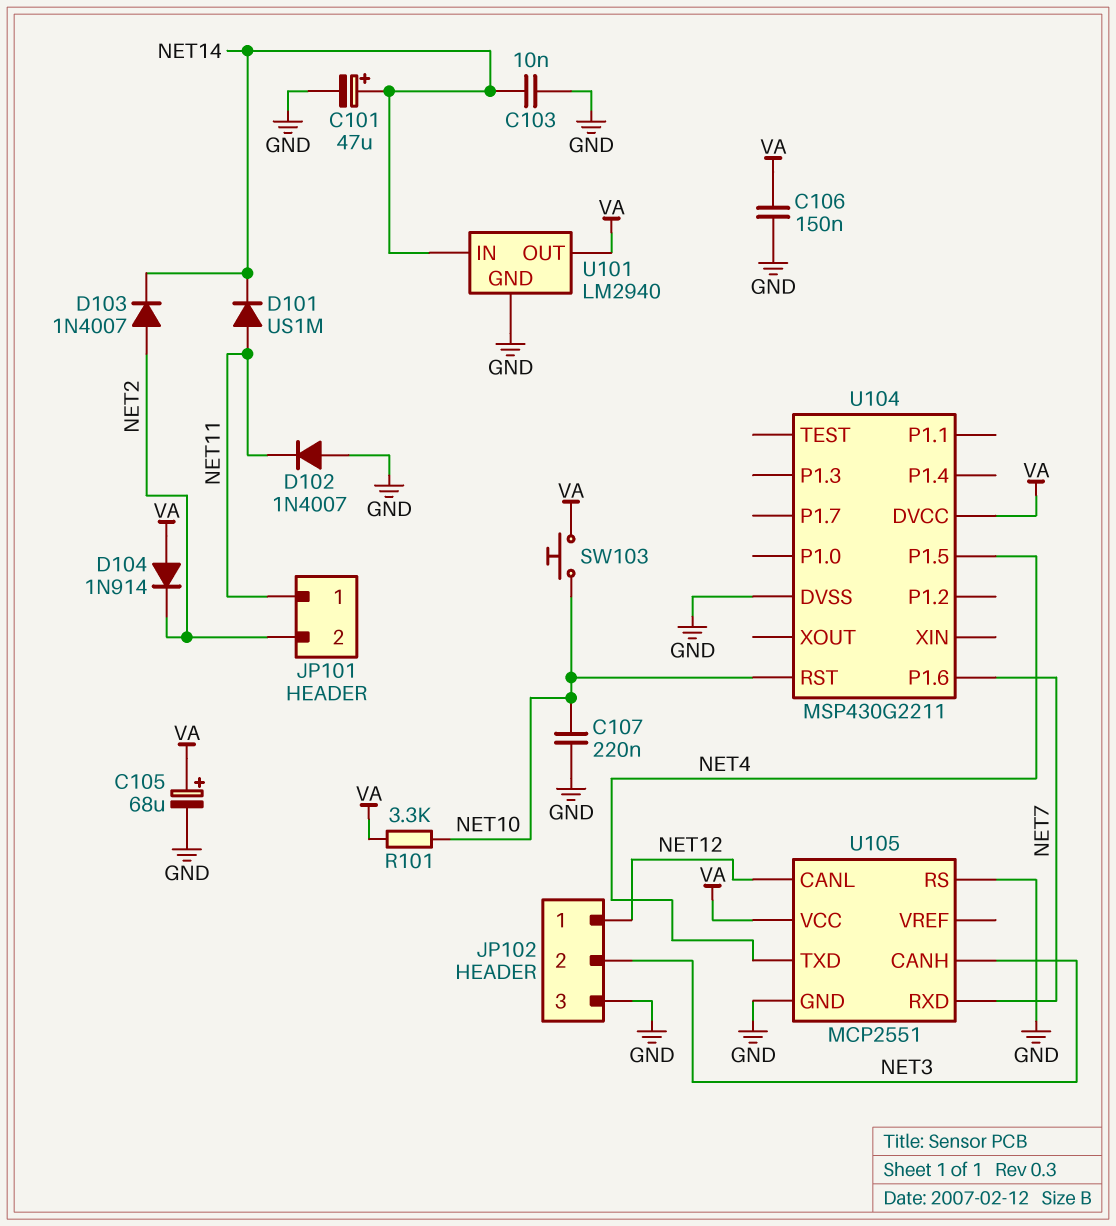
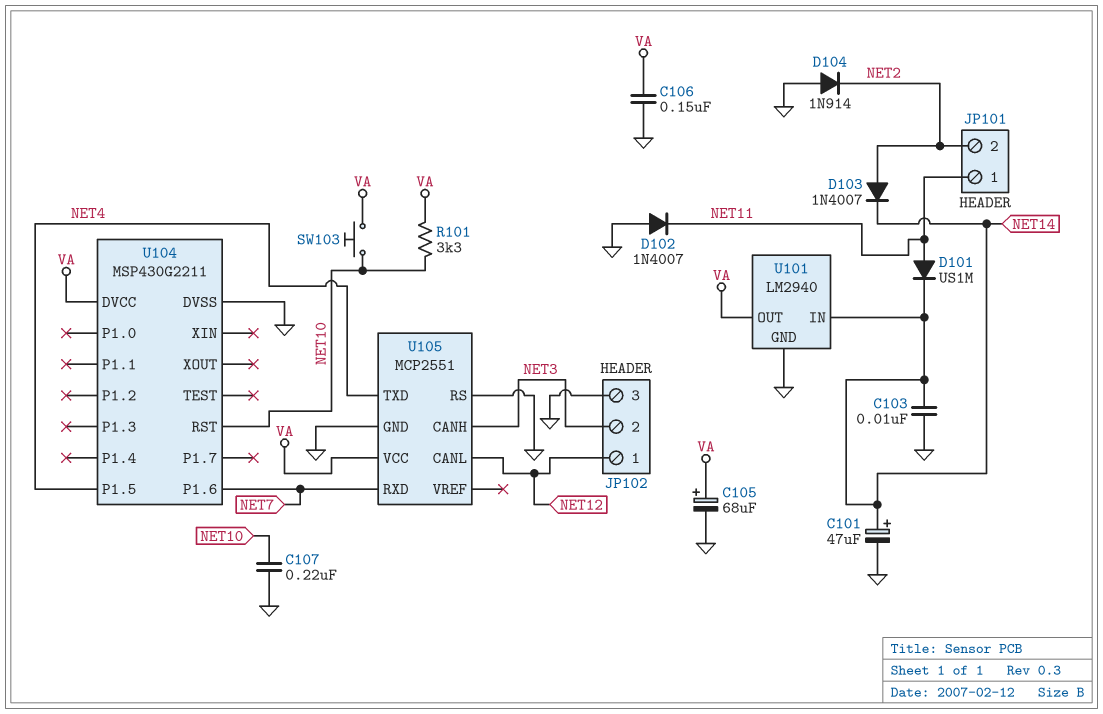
D104: diode 1N914 (A VA, K NET2) -> diode 1N914 (A GND, K NET2)

